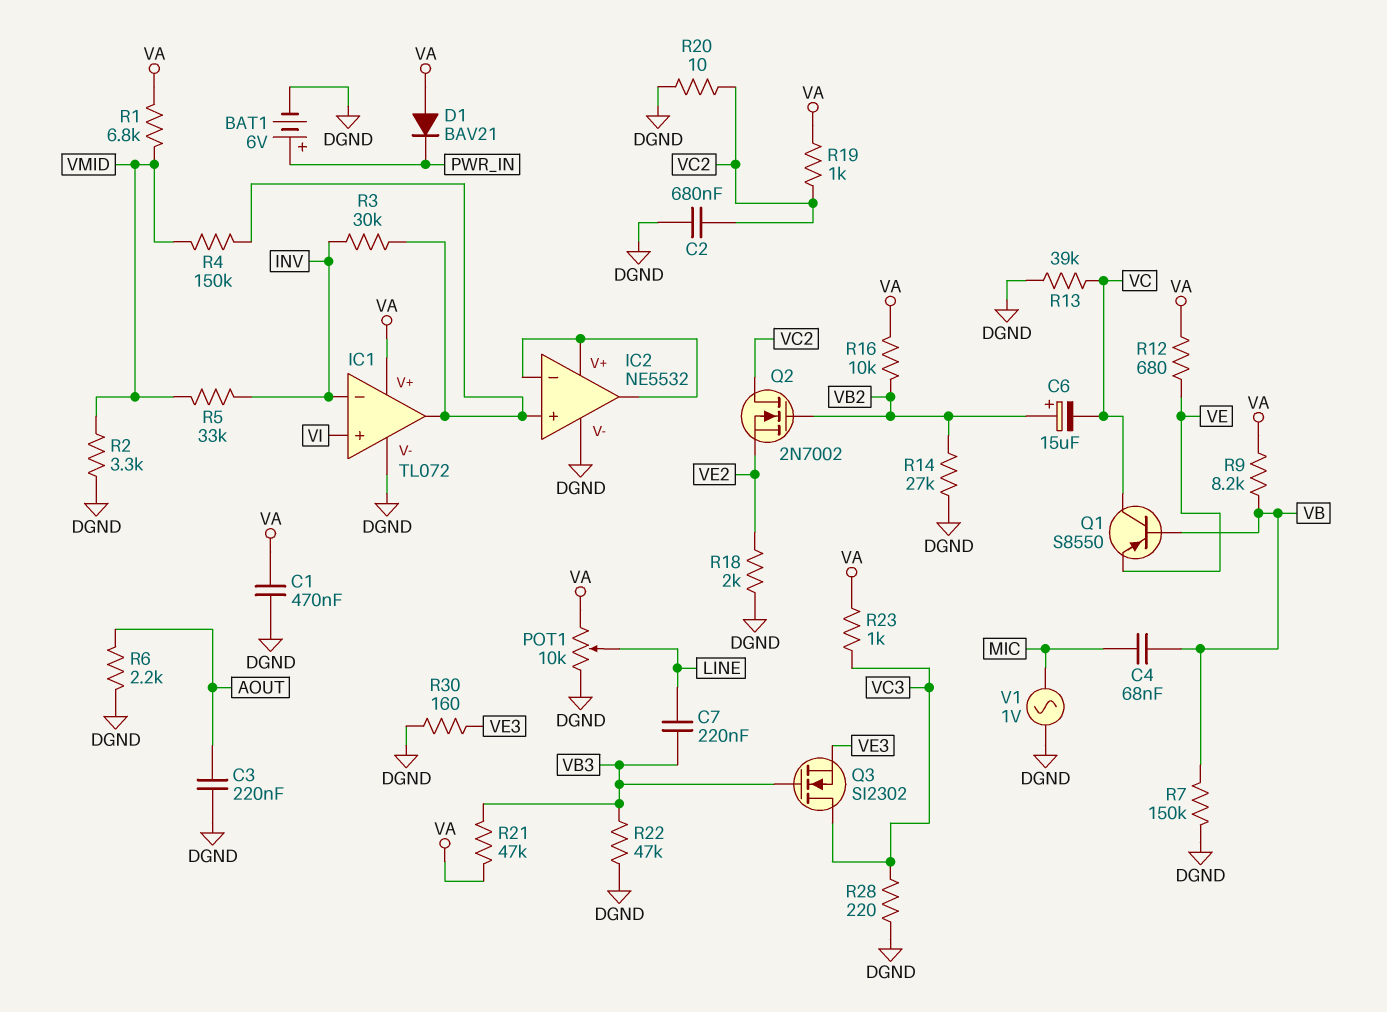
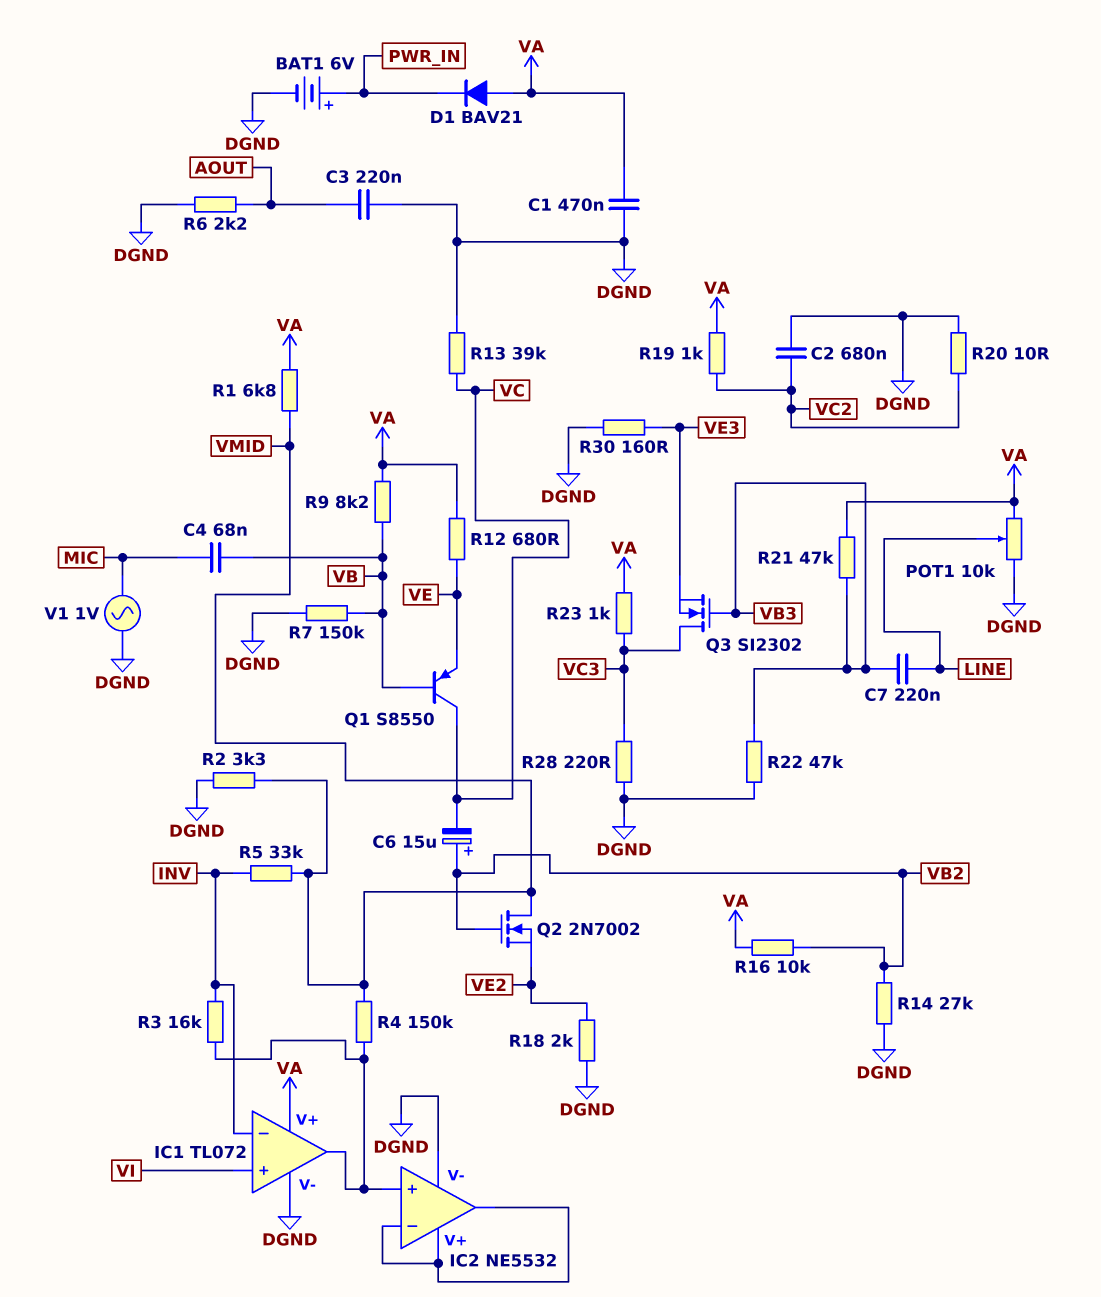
Q2: NMOS 2N7002 (G VB2, D VC2, S VE2) -> NMOS 2N7002 (G VB2, D VMID, S VE2)
R3: 30k (IC1/out, INV) -> 16k (IC1/out, INV)

